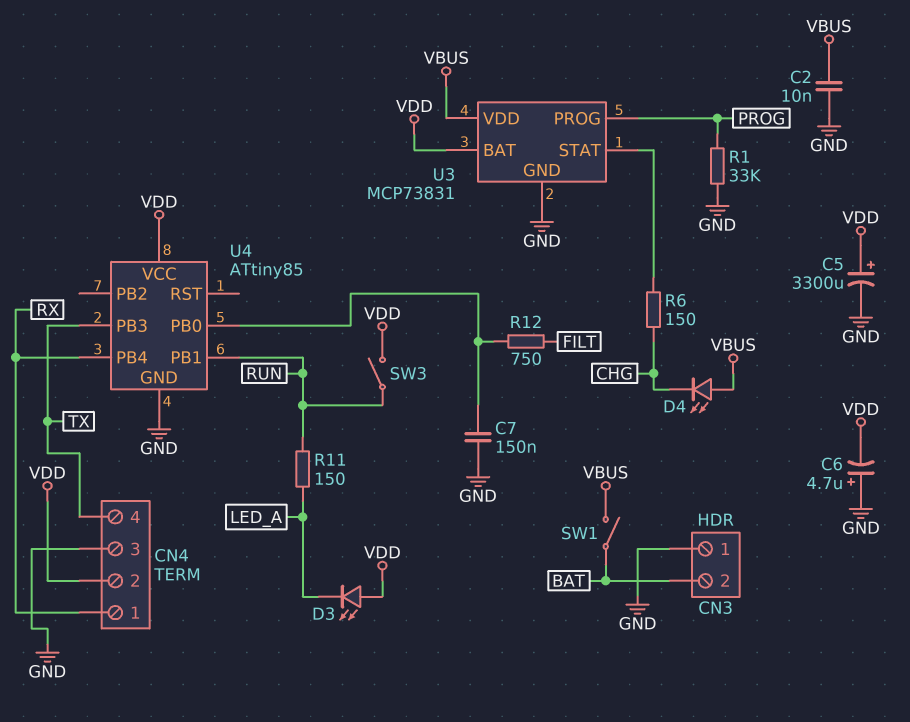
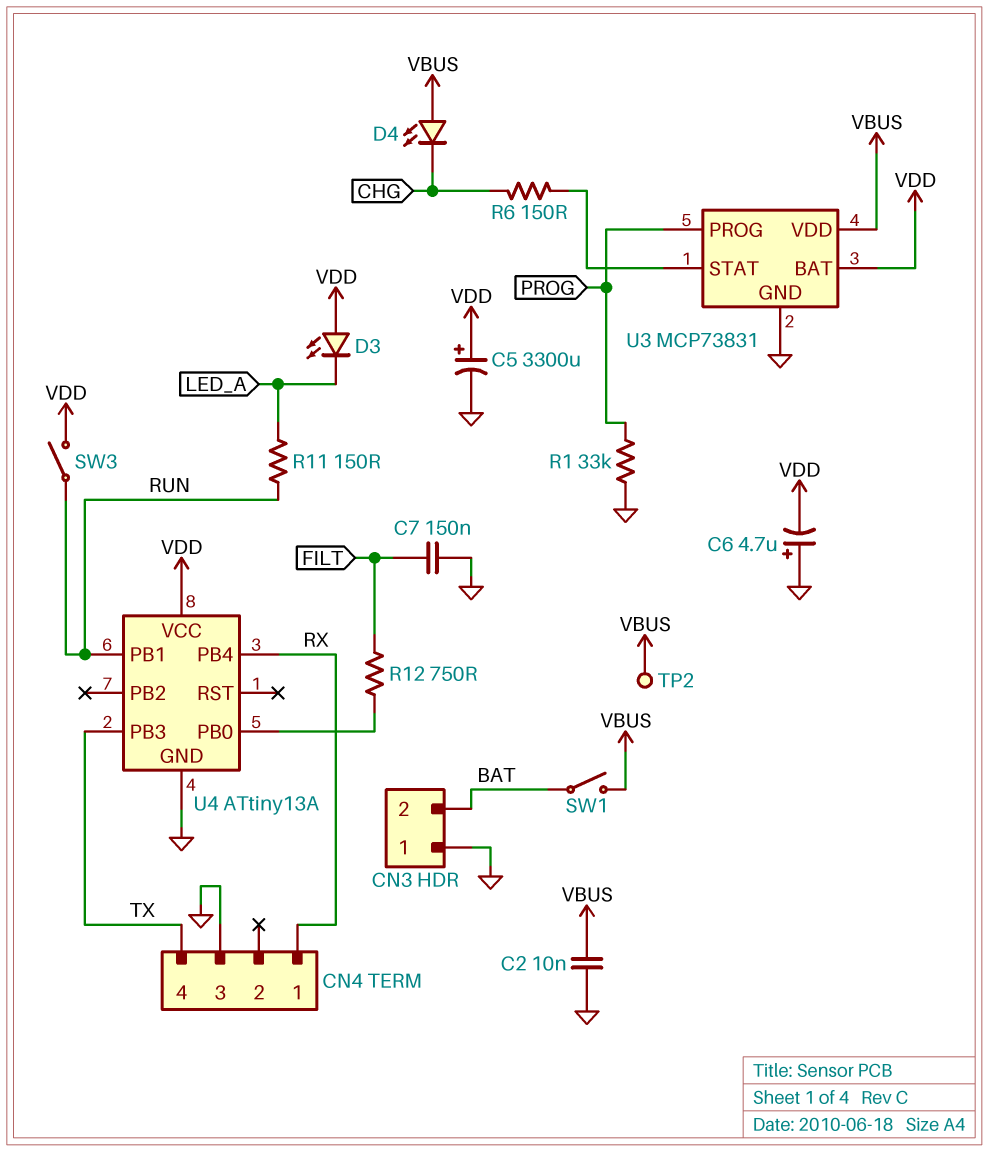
C7: 150nF (GND, U4/PB0) -> 150nF (FILT, GND)
CN4 pin 2: VDD -> none
TP2: none -> test point (VBUS)
U4: ATtiny85 -> ATtiny13A

